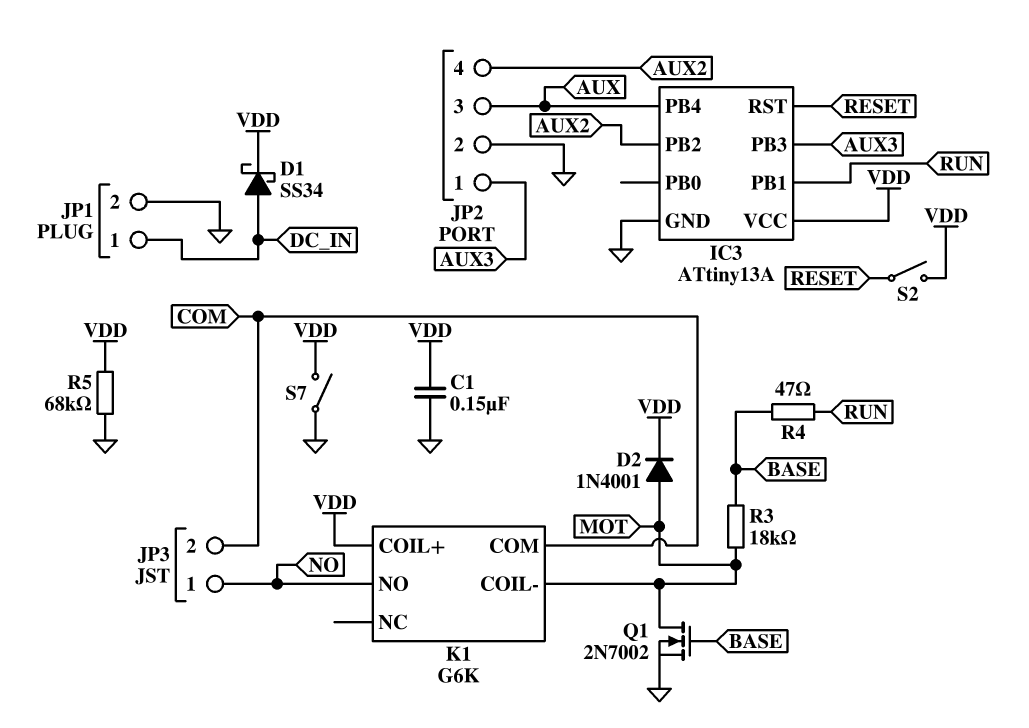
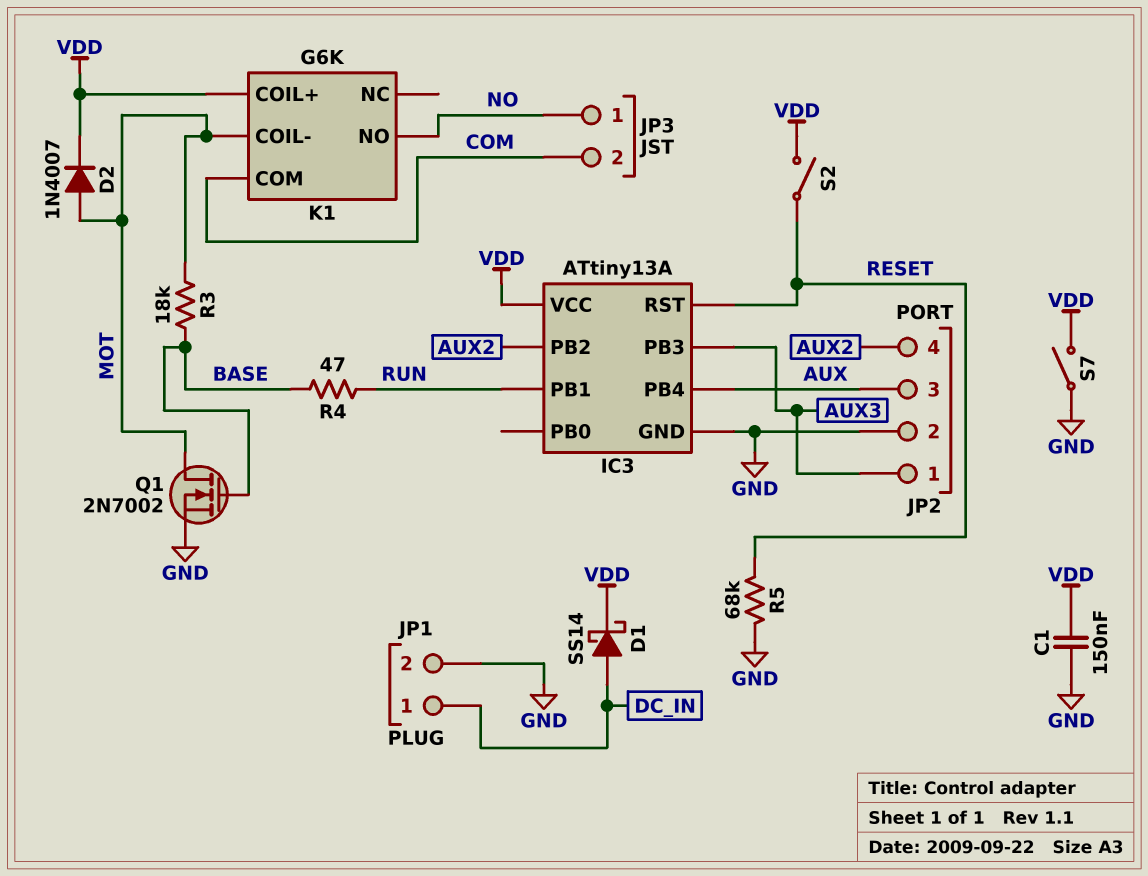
D1: schottky SS34 (A DC_IN, K VDD) -> schottky SS14 (A DC_IN, K VDD)
D2: diode 1N4001 (A MOT, K VDD) -> diode 1N4007 (A MOT, K VDD)
R5: 68k (GND, VDD) -> 68k (GND, RESET)

